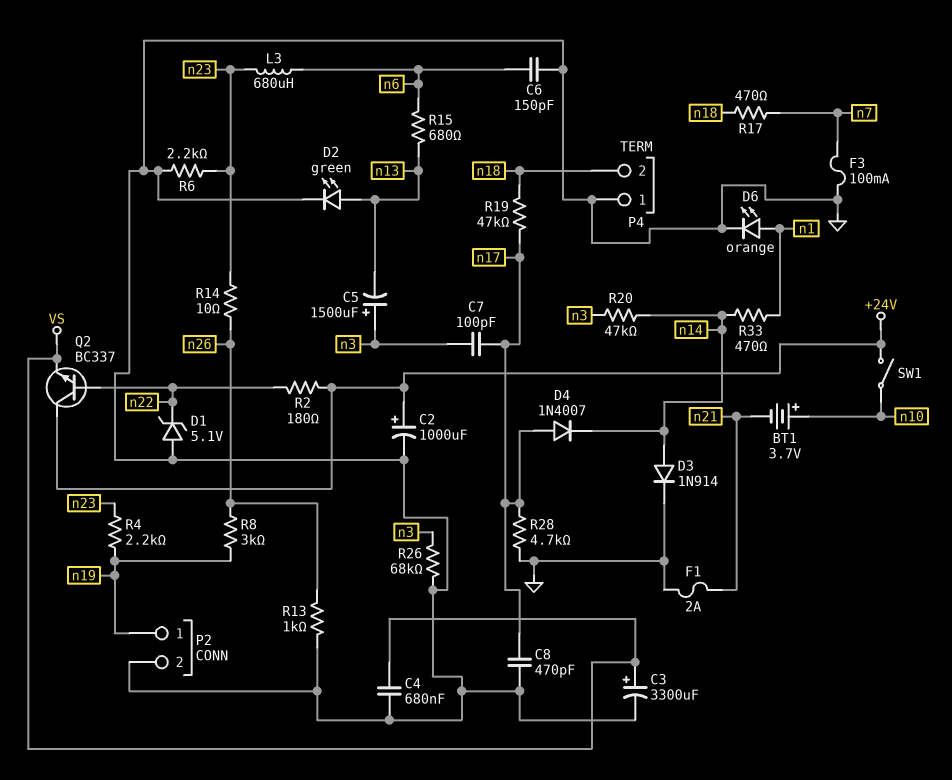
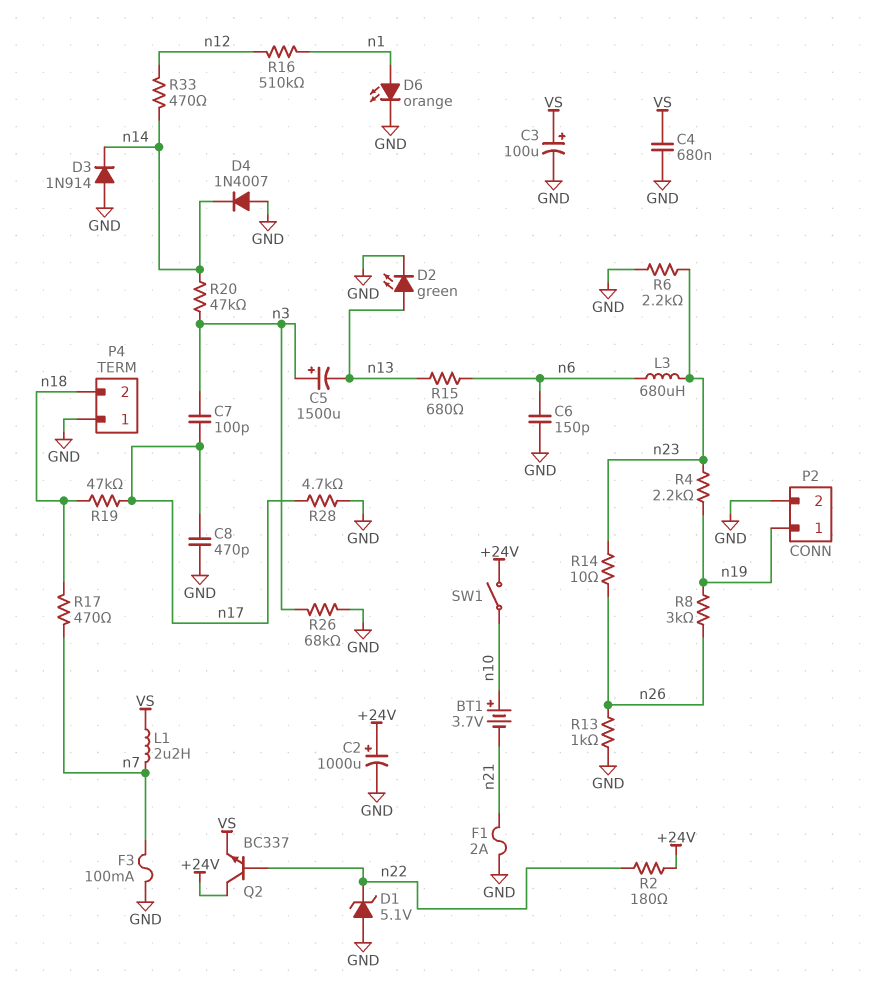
C3: 3300uF (plus VS, minus GND) -> 100uF (plus VS, minus GND)
D3: diode 1N914 (A n14, K GND) -> diode 1N914 (A GND, K n14)
D4: diode 1N4007 (A n17, K n14) -> diode 1N4007 (A GND, K n14)
L1: none -> 2.2uH (VS, n7)
R16: none -> 510k (n1, n12)
R33: 470 (n1, n14) -> 470 (n12, n14)

